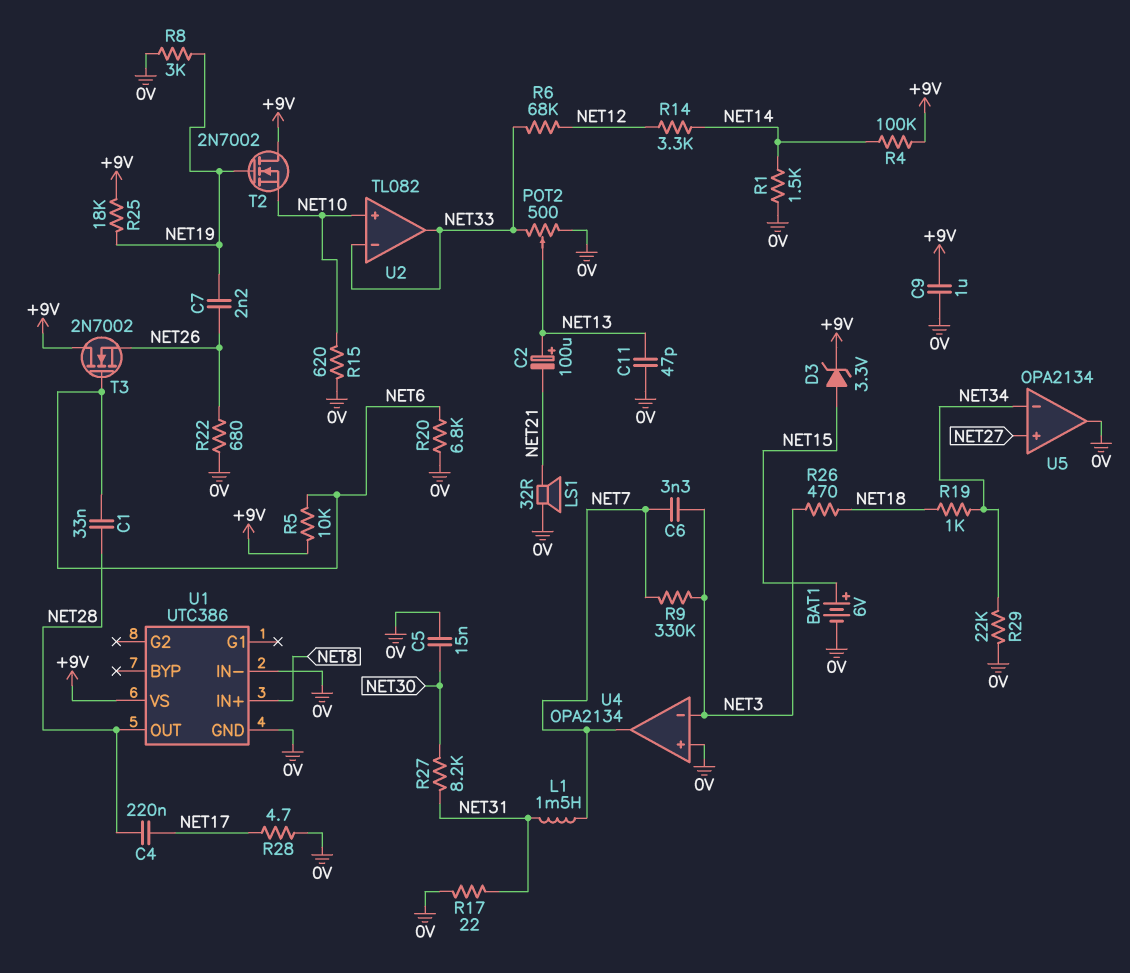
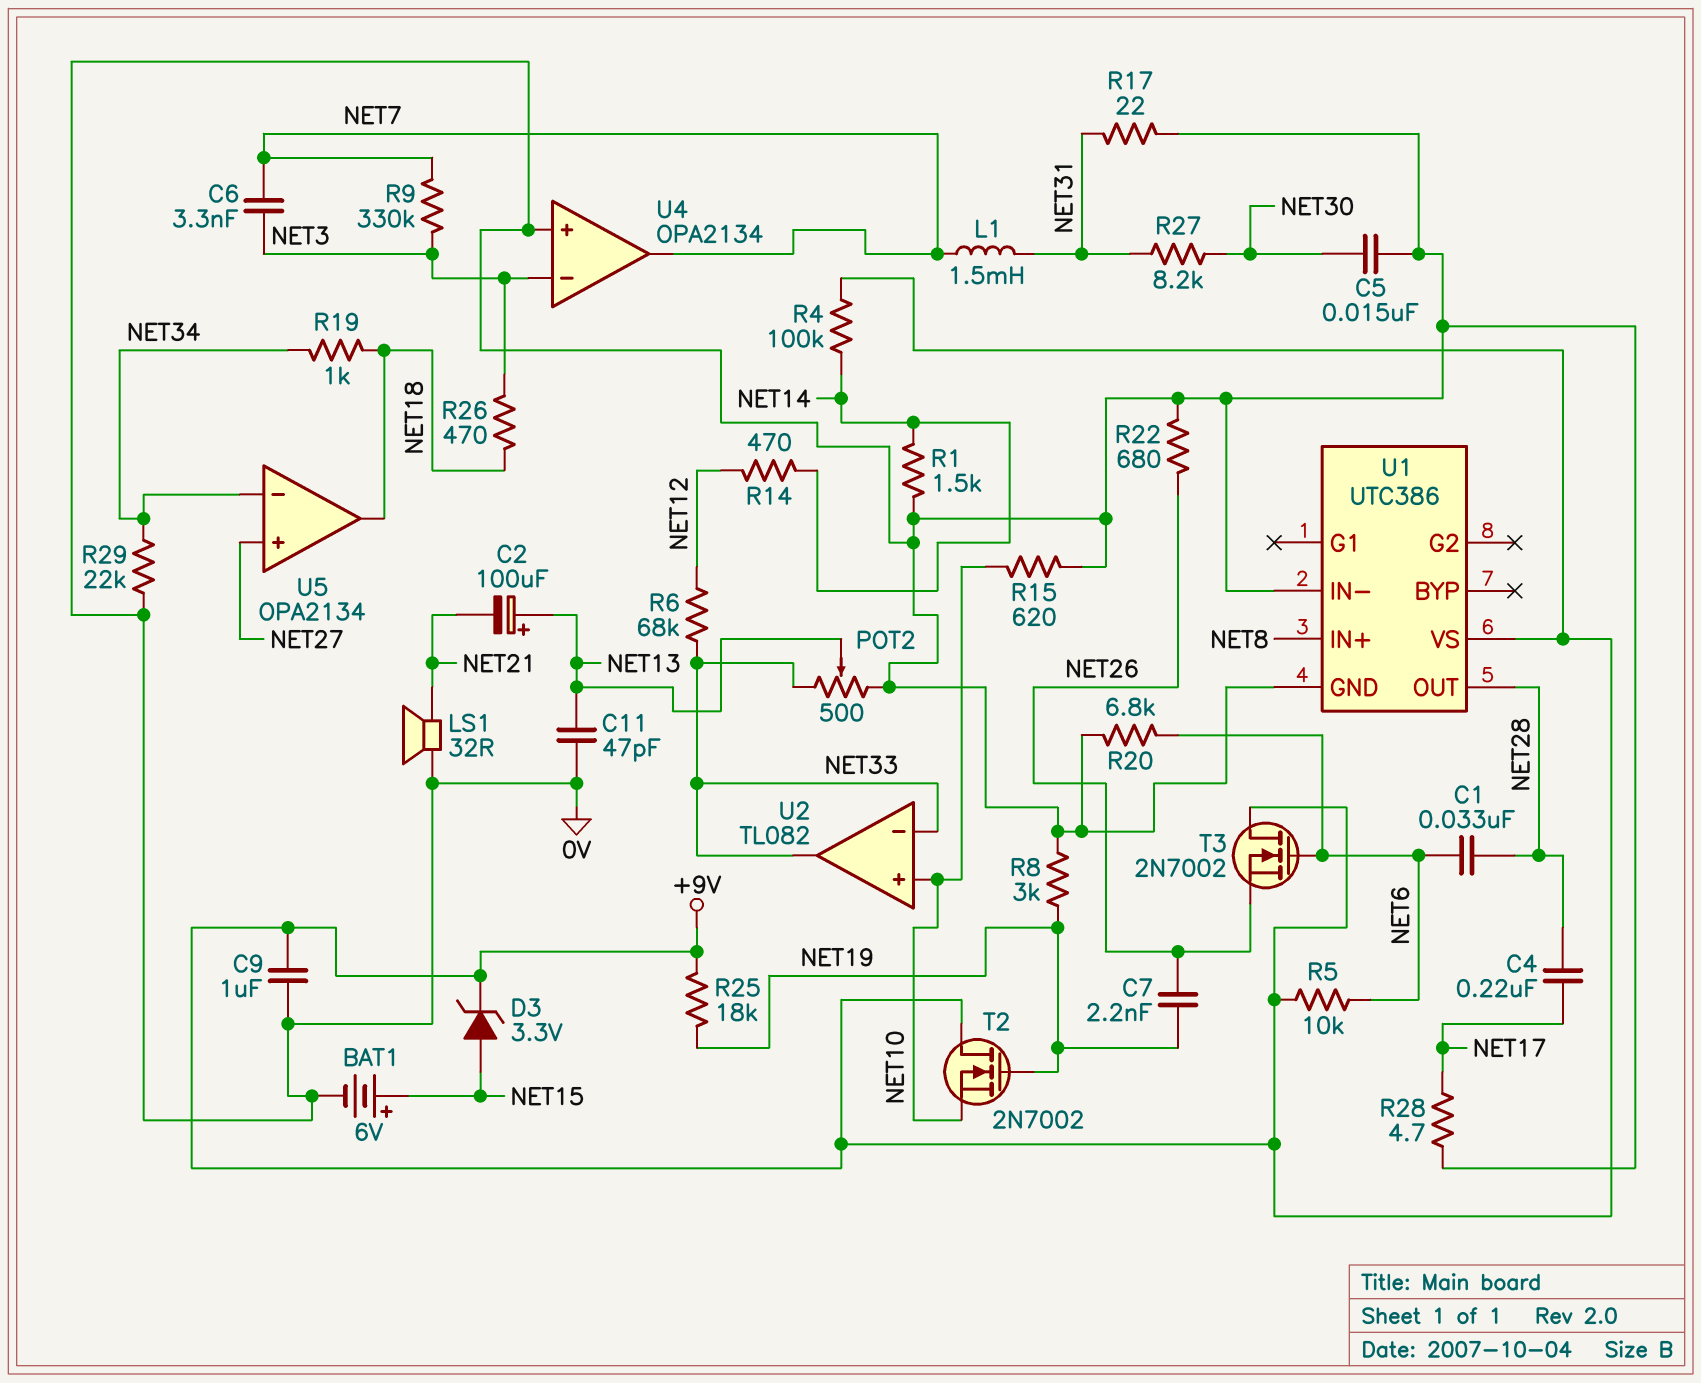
R14: 3.3k (NET12, NET14) -> 470 (NET12, NET14)
U5 pin out: 0V -> NET18

